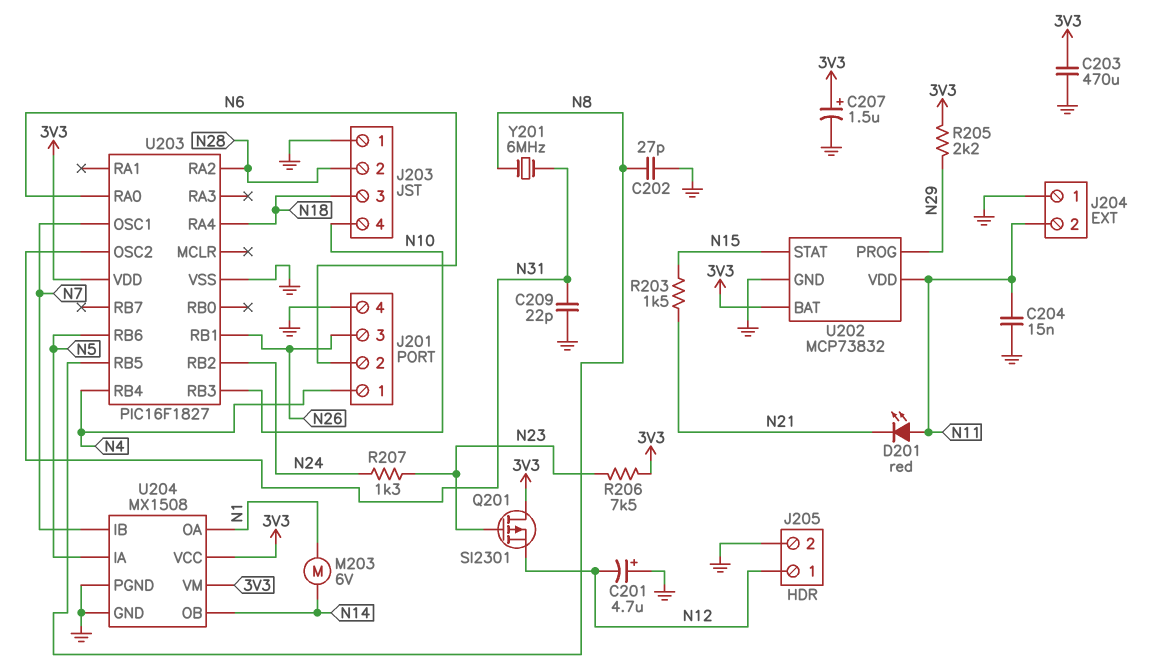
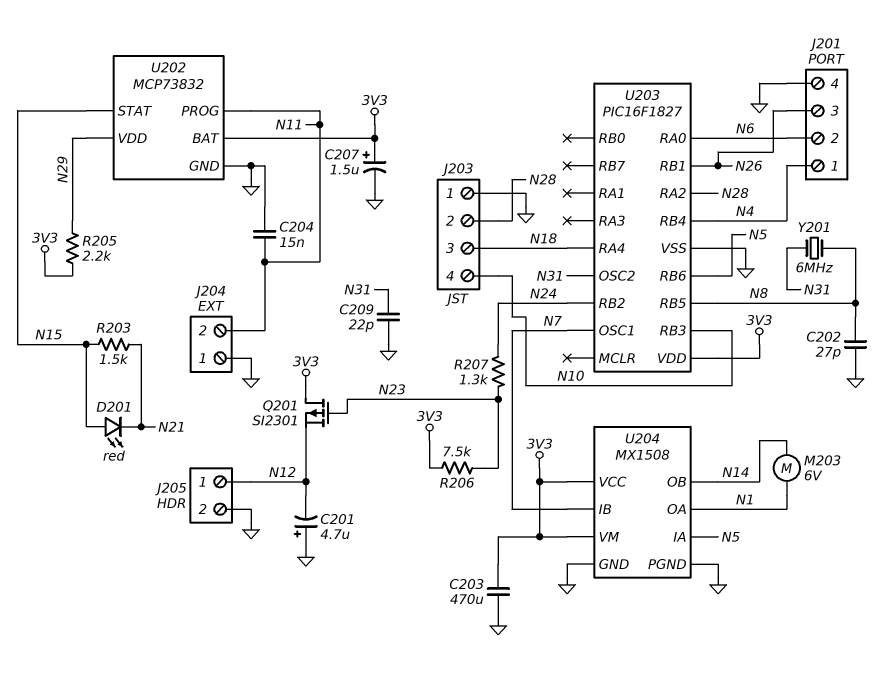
D201: LED red (A N11, K N21) -> LED red (A N15, K N21)
U202 pin PROG: N29 -> N11
U202 pin VDD: N11 -> N29

